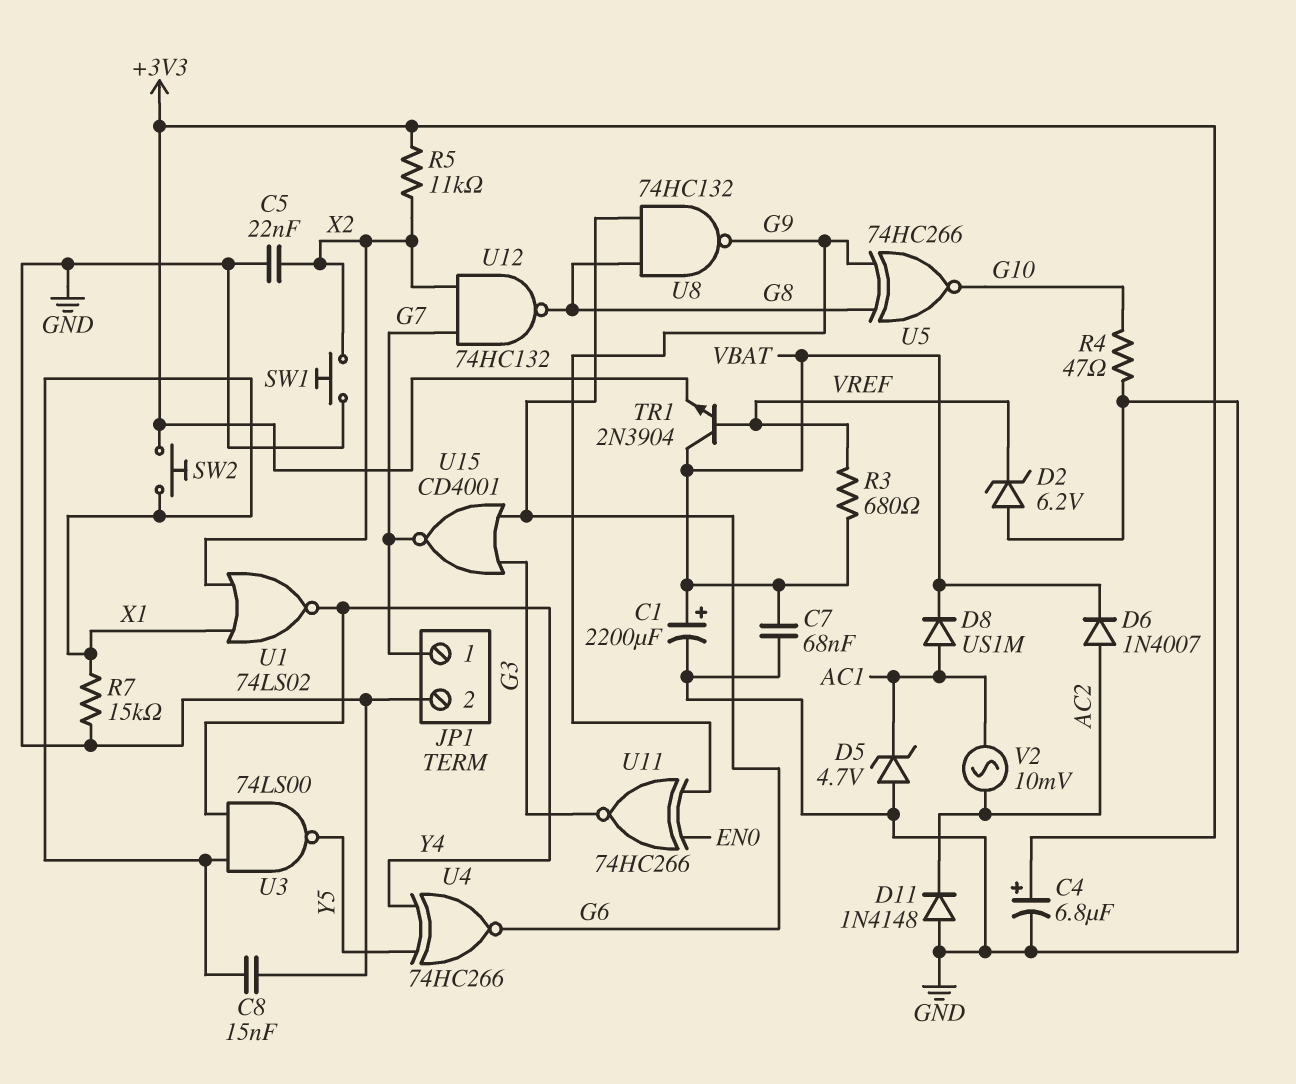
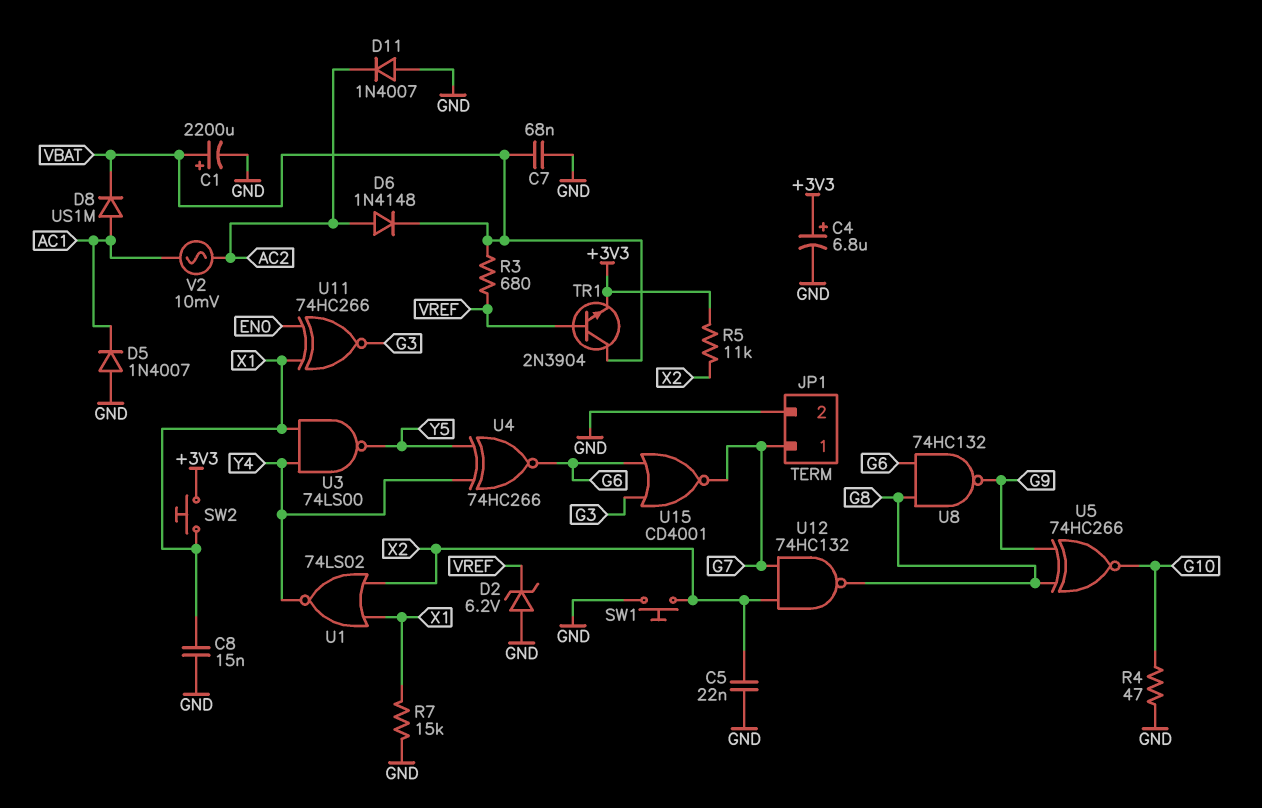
D5: zener 4.7V (A GND, K AC1) -> diode 1N4007 (A GND, K AC1)
D6: diode 1N4007 (A AC2, K VBAT) -> diode 1N4148 (A AC2, K VBAT)
D11: diode 1N4148 (A GND, K AC2) -> diode 1N4007 (A GND, K AC2)
U11: XNOR 74HC266 (in EN0, in G9, out G3) -> XNOR 74HC266 (in EN0, in X1, out G3)

